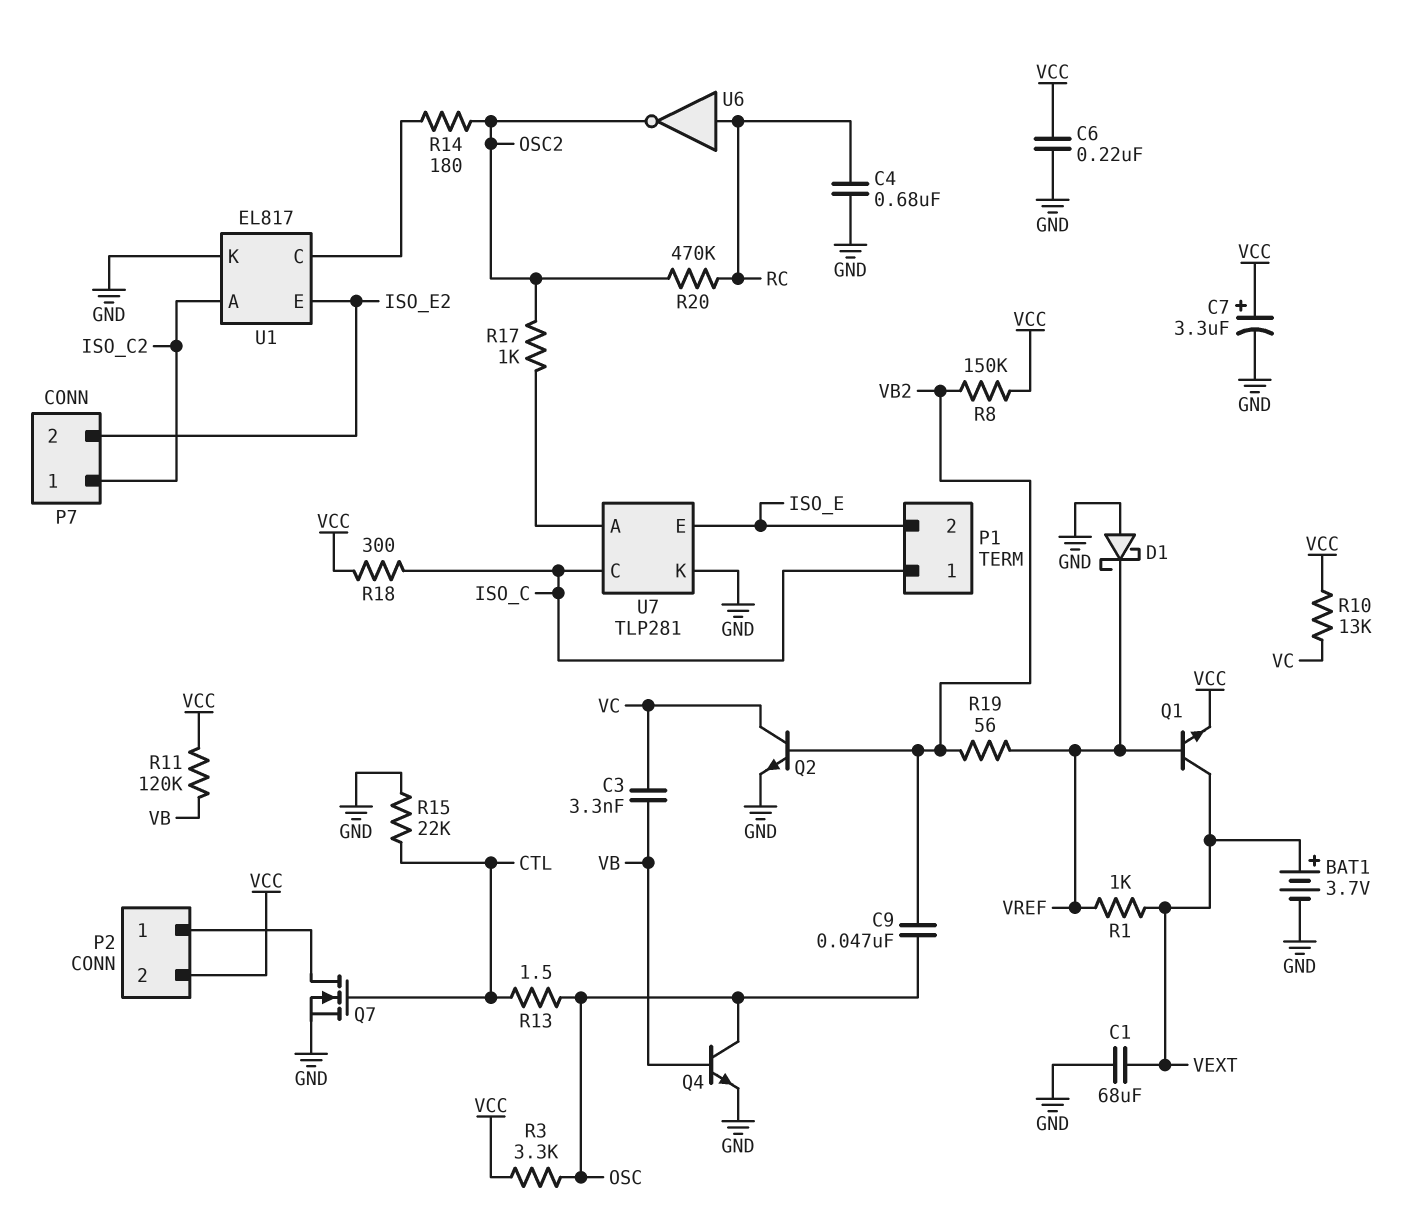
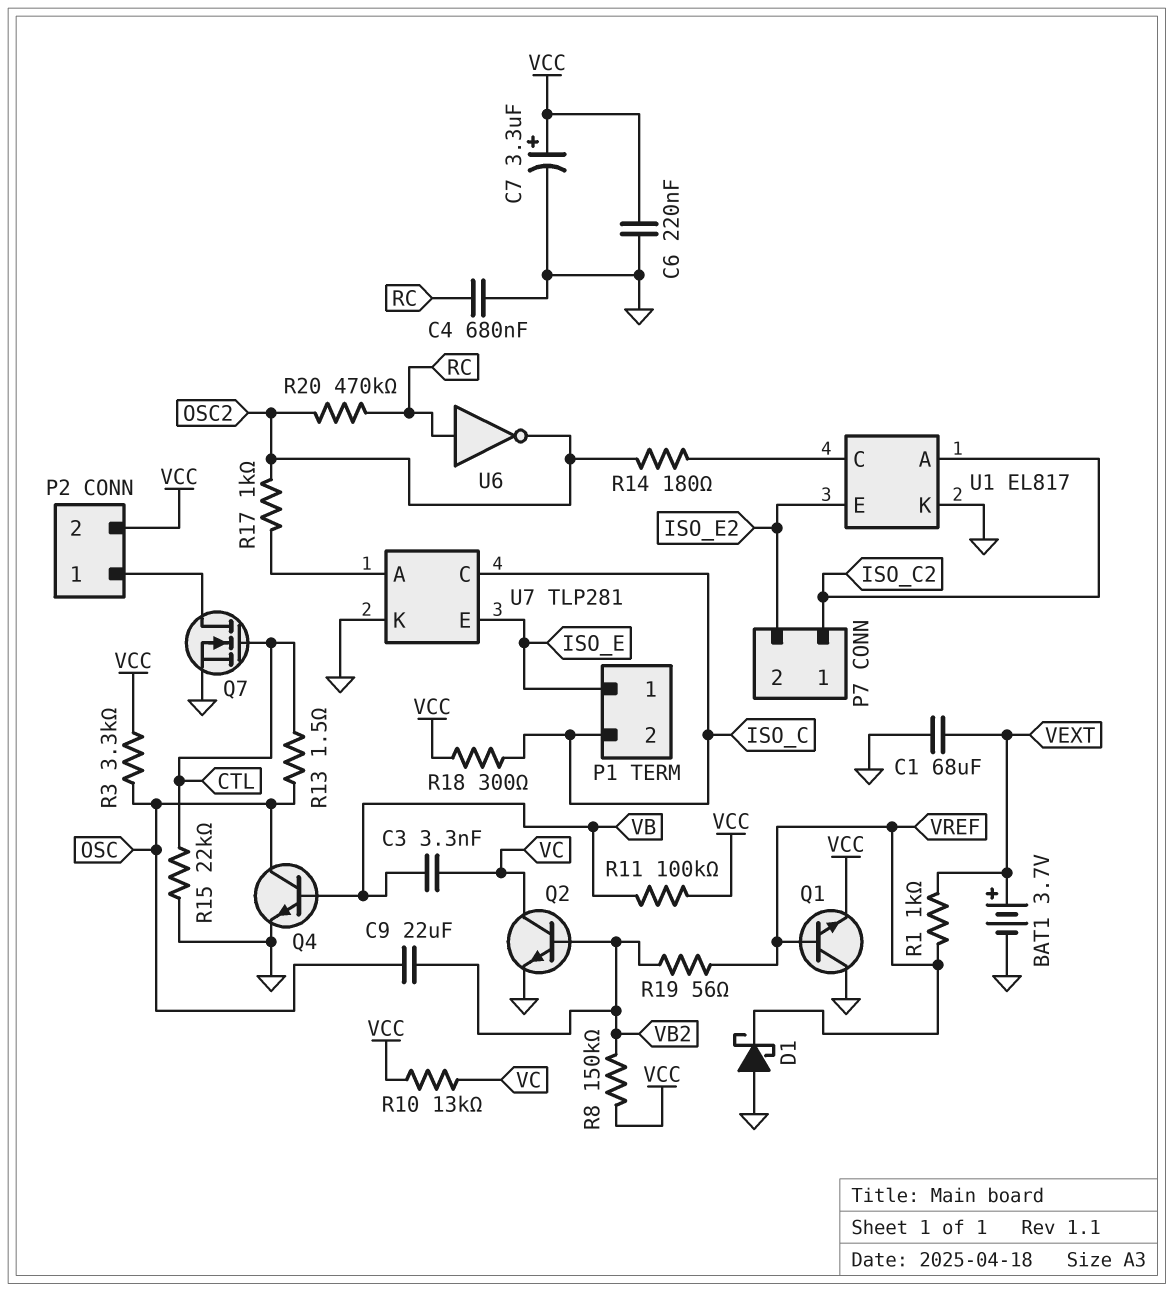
C9: 47nF (OSC, VB2) -> 22uF (OSC, VB2)
P1 pin 1: ISO_C -> ISO_E
P1 pin 2: ISO_E -> ISO_C
Q1: NPN (B VREF, C VEXT, E VCC) -> NPN (B VREF, C GND, E VCC)
R11: 120k (VB, VCC) -> 100k (VB, VCC)

